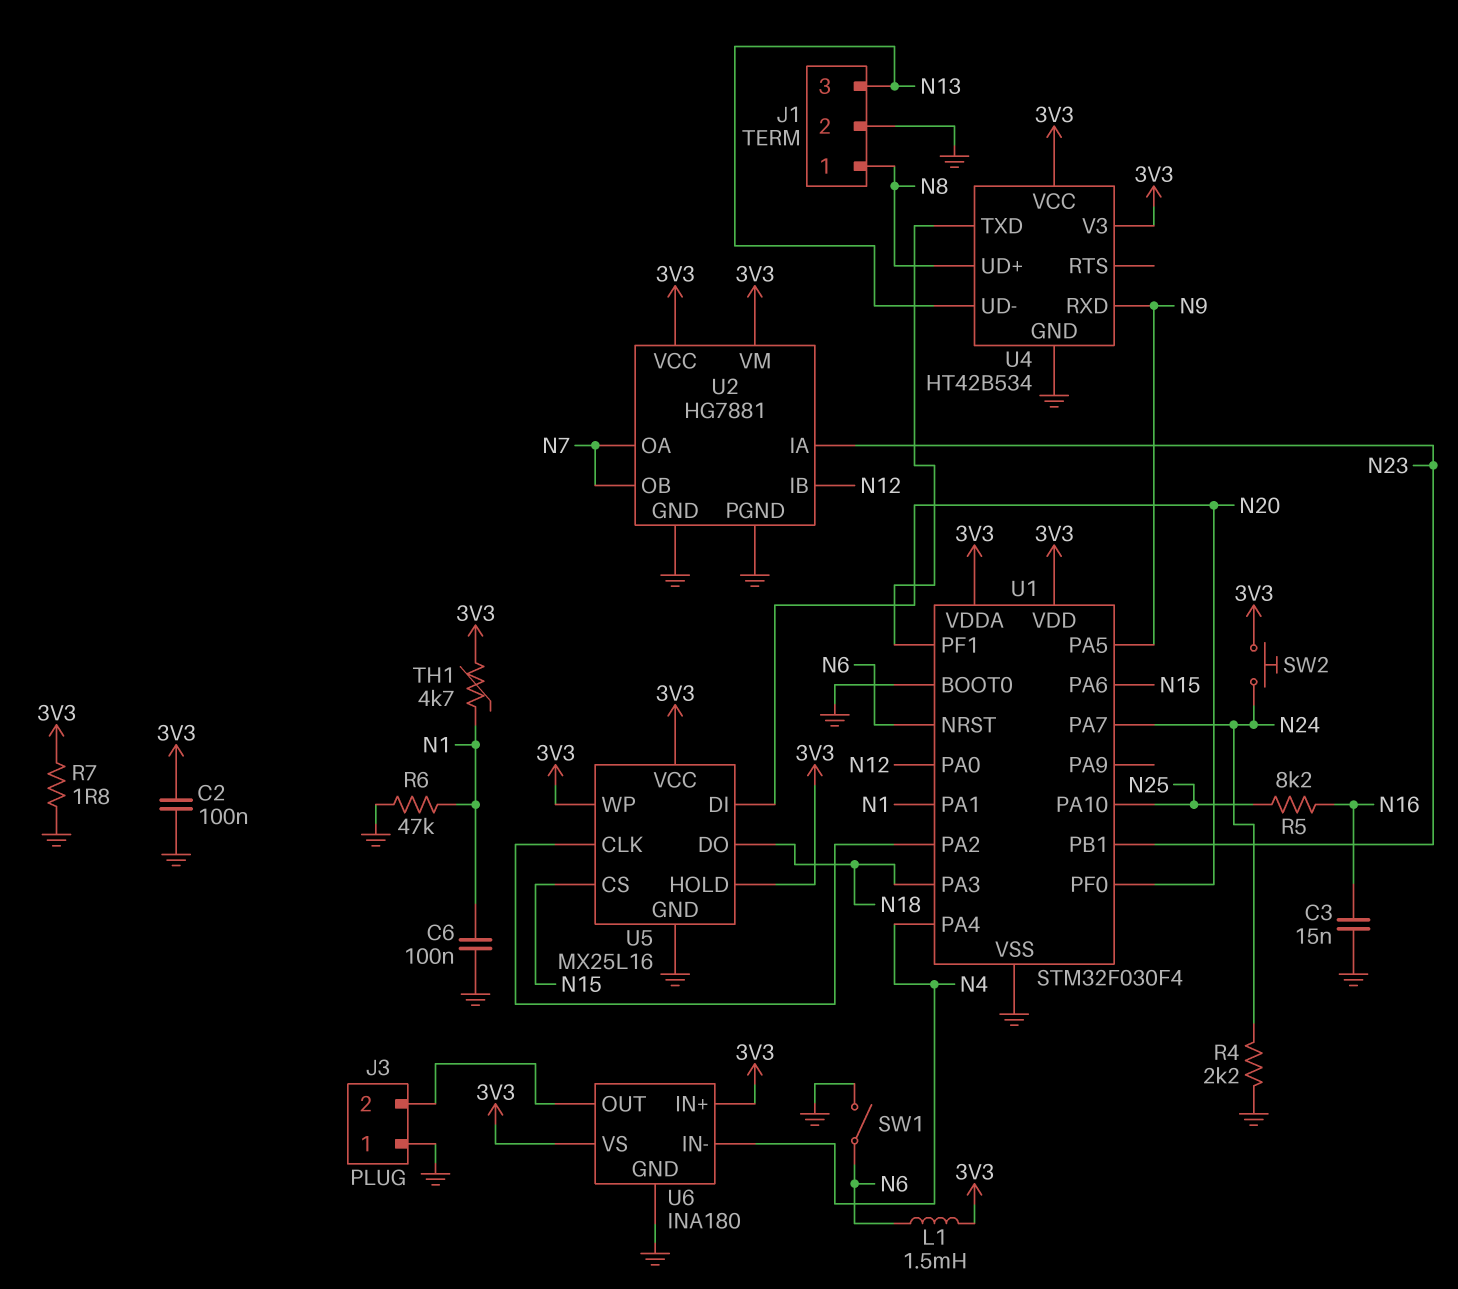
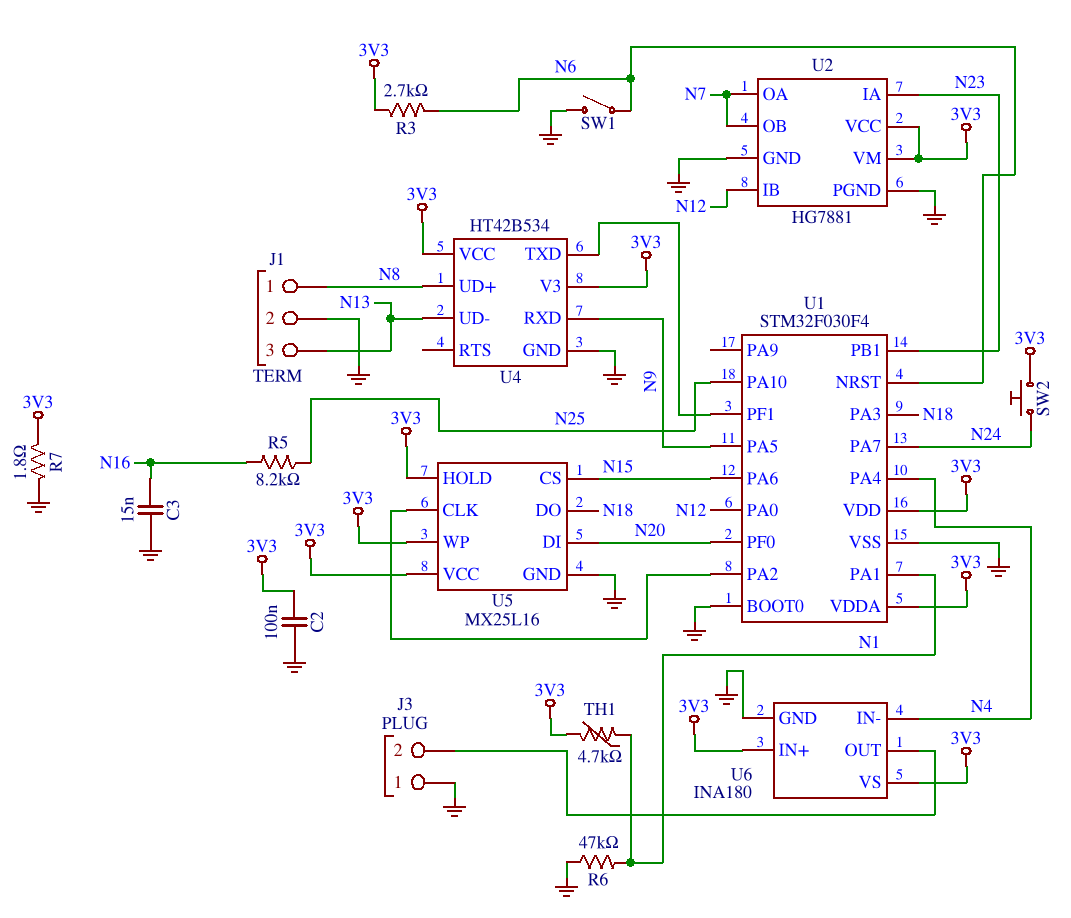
C6: 100nF (GND, N1) -> none
L1: 1.5mH (3V3, N6) -> none
R3: none -> 2.7k (3V3, N6)
R4: 2.2k (GND, N24) -> none

